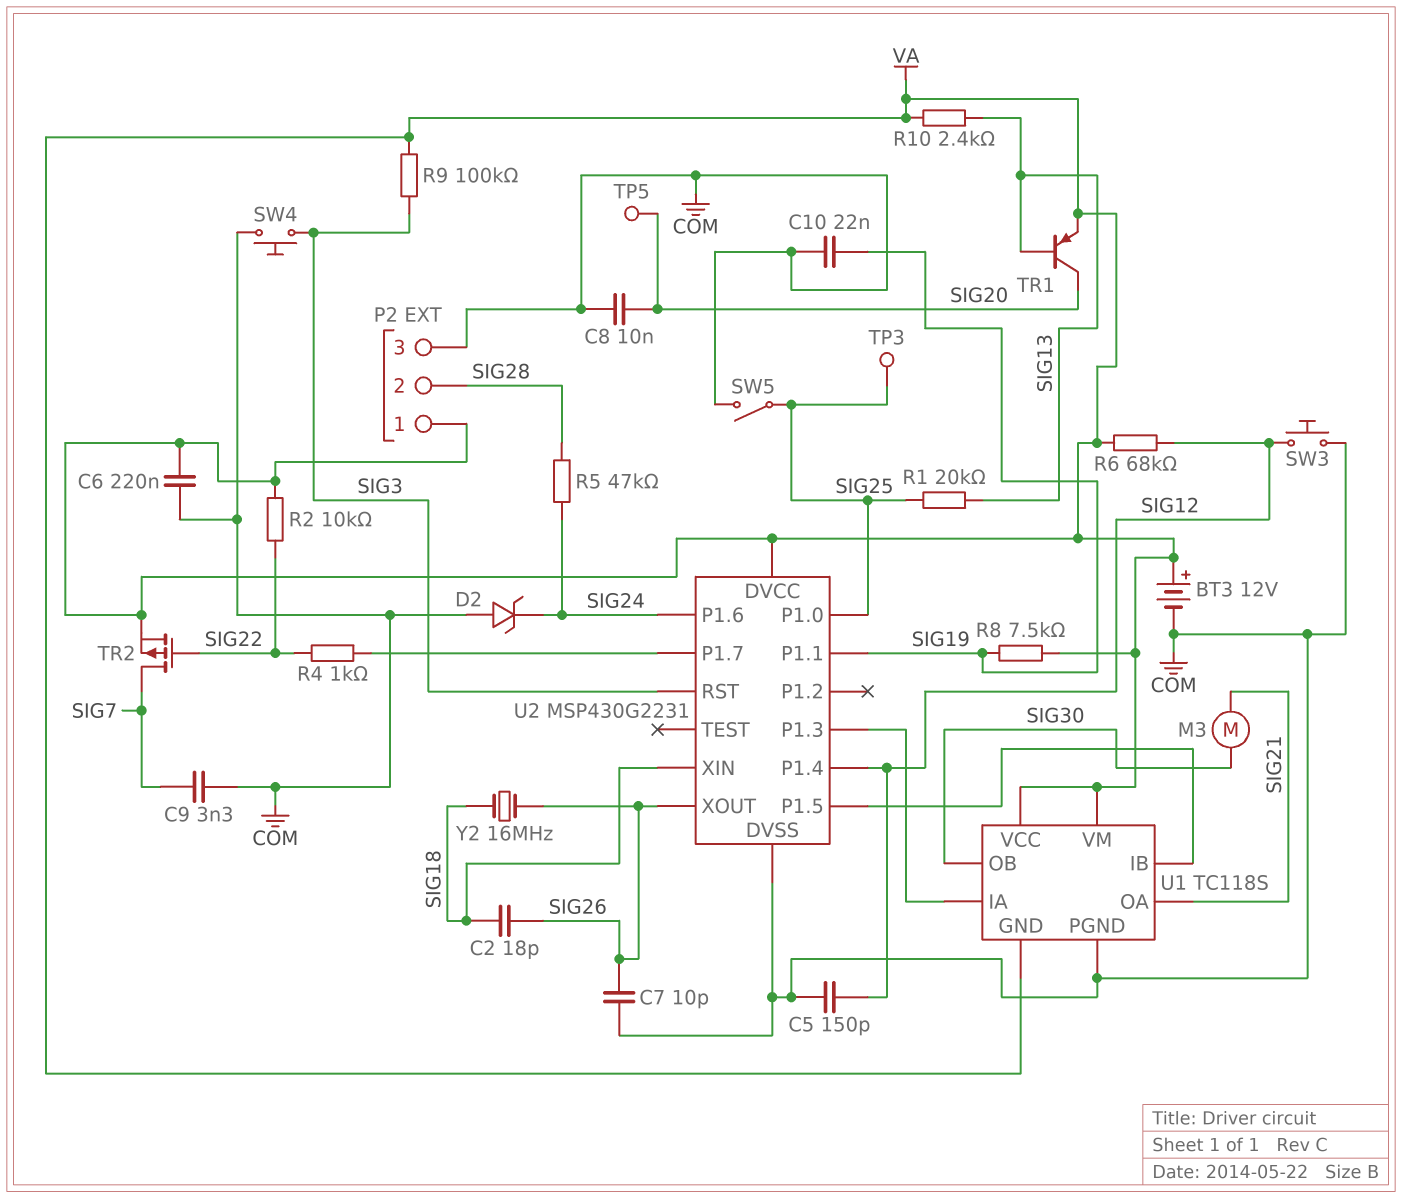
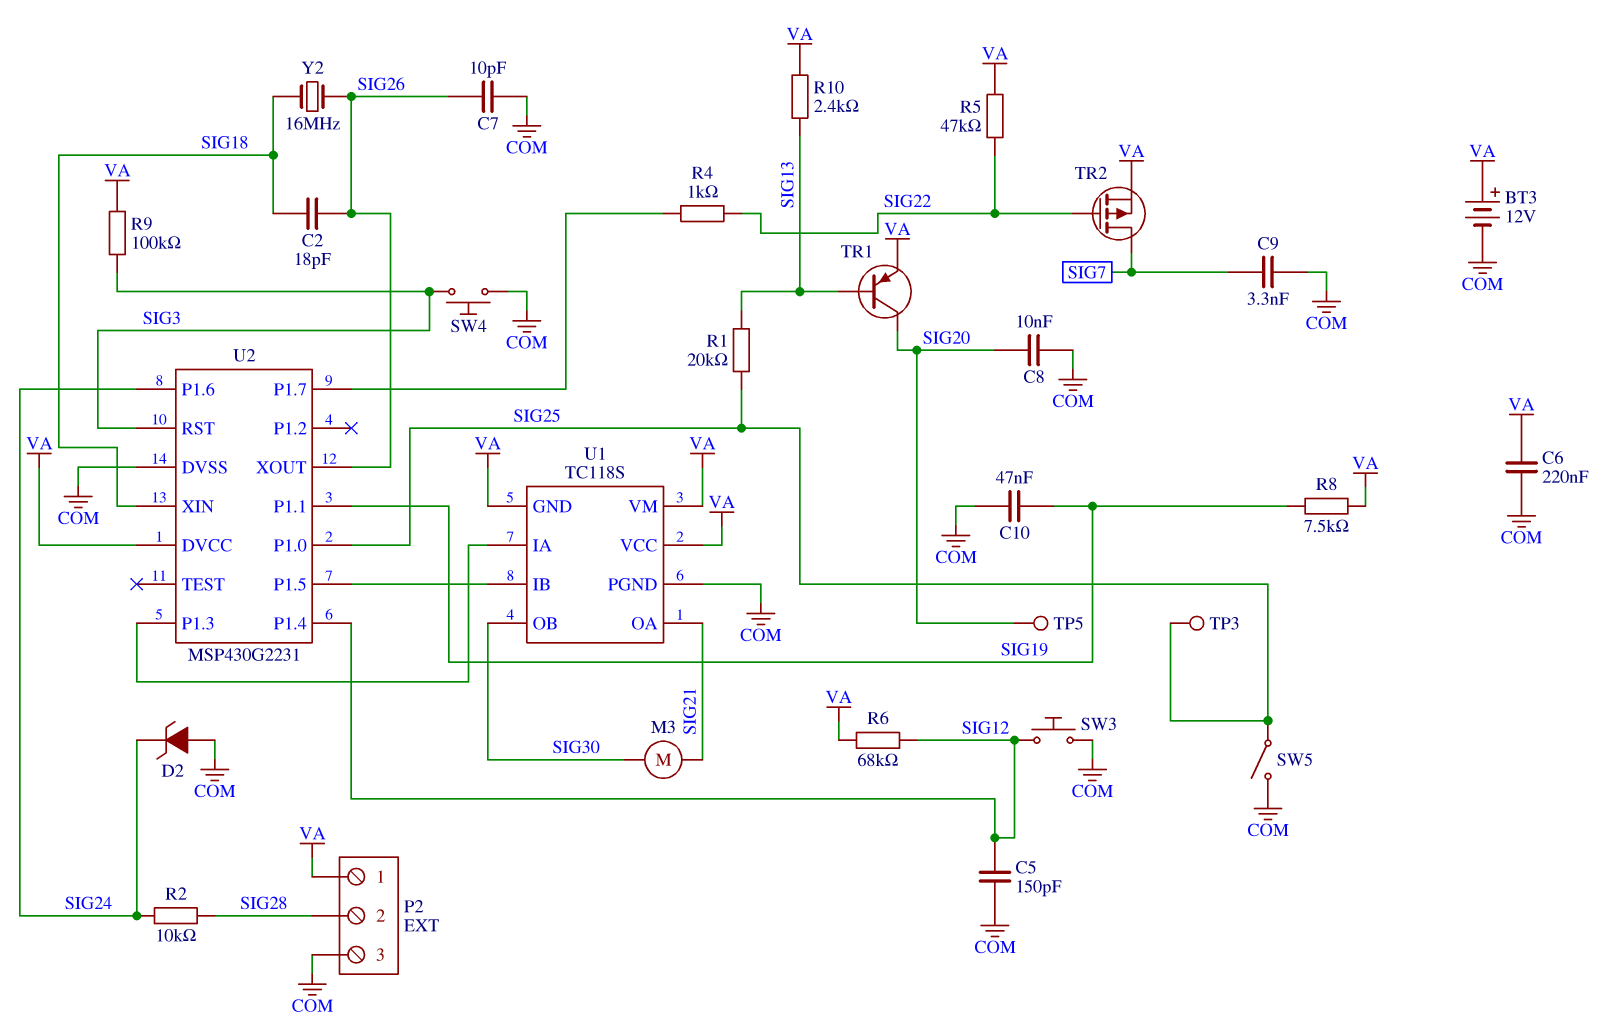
C10: 22nF (COM, SIG19) -> 47nF (COM, SIG19)
R2: 10k (SIG22, VA) -> 10k (SIG24, SIG28)
R5: 47k (SIG24, SIG28) -> 47k (SIG22, VA)

